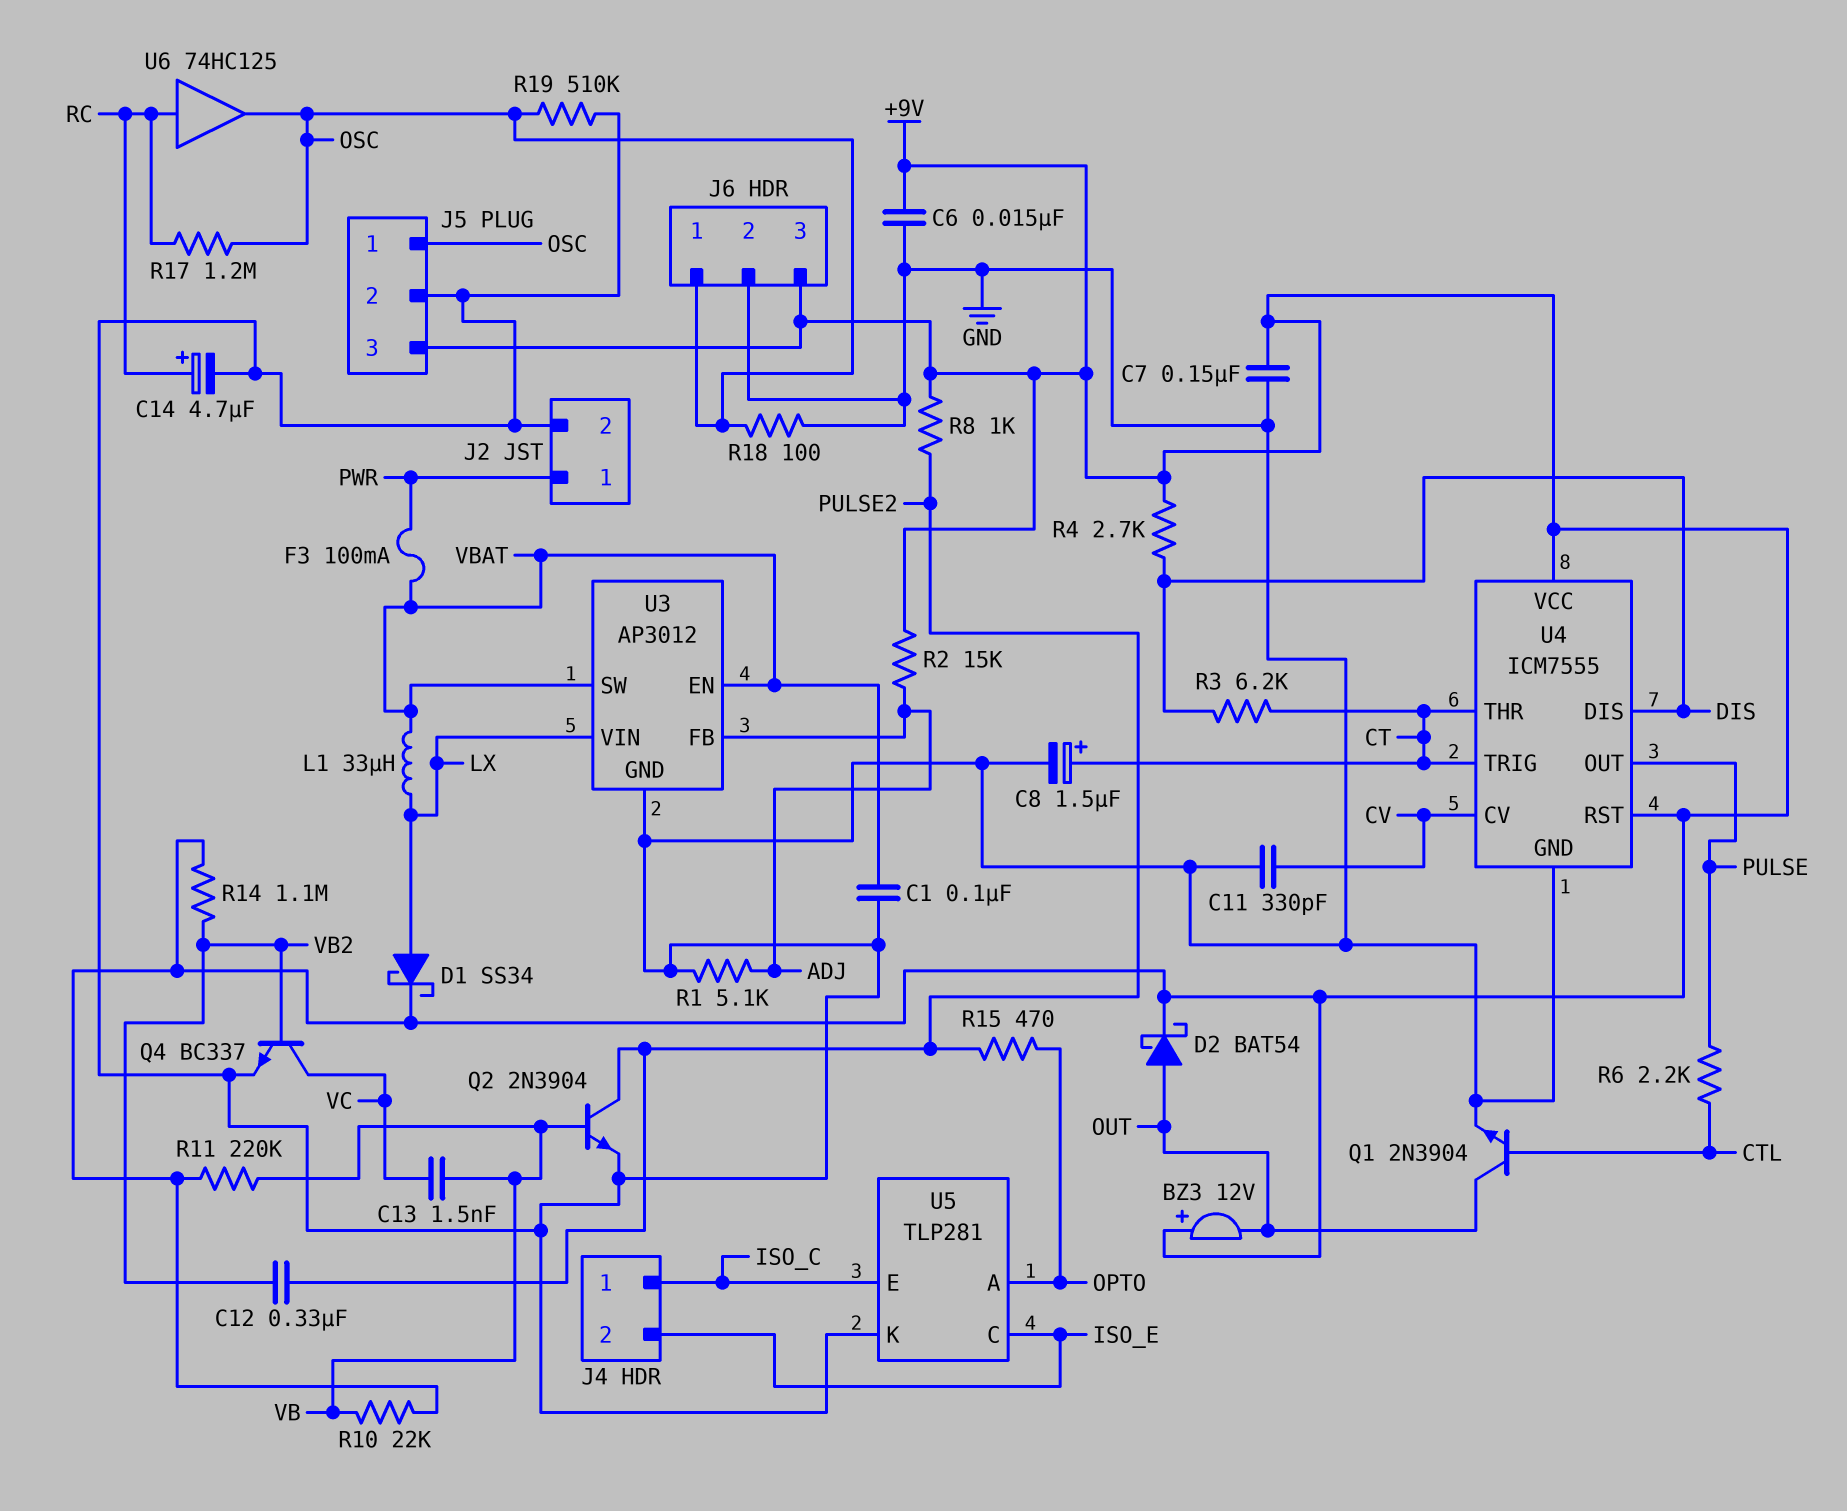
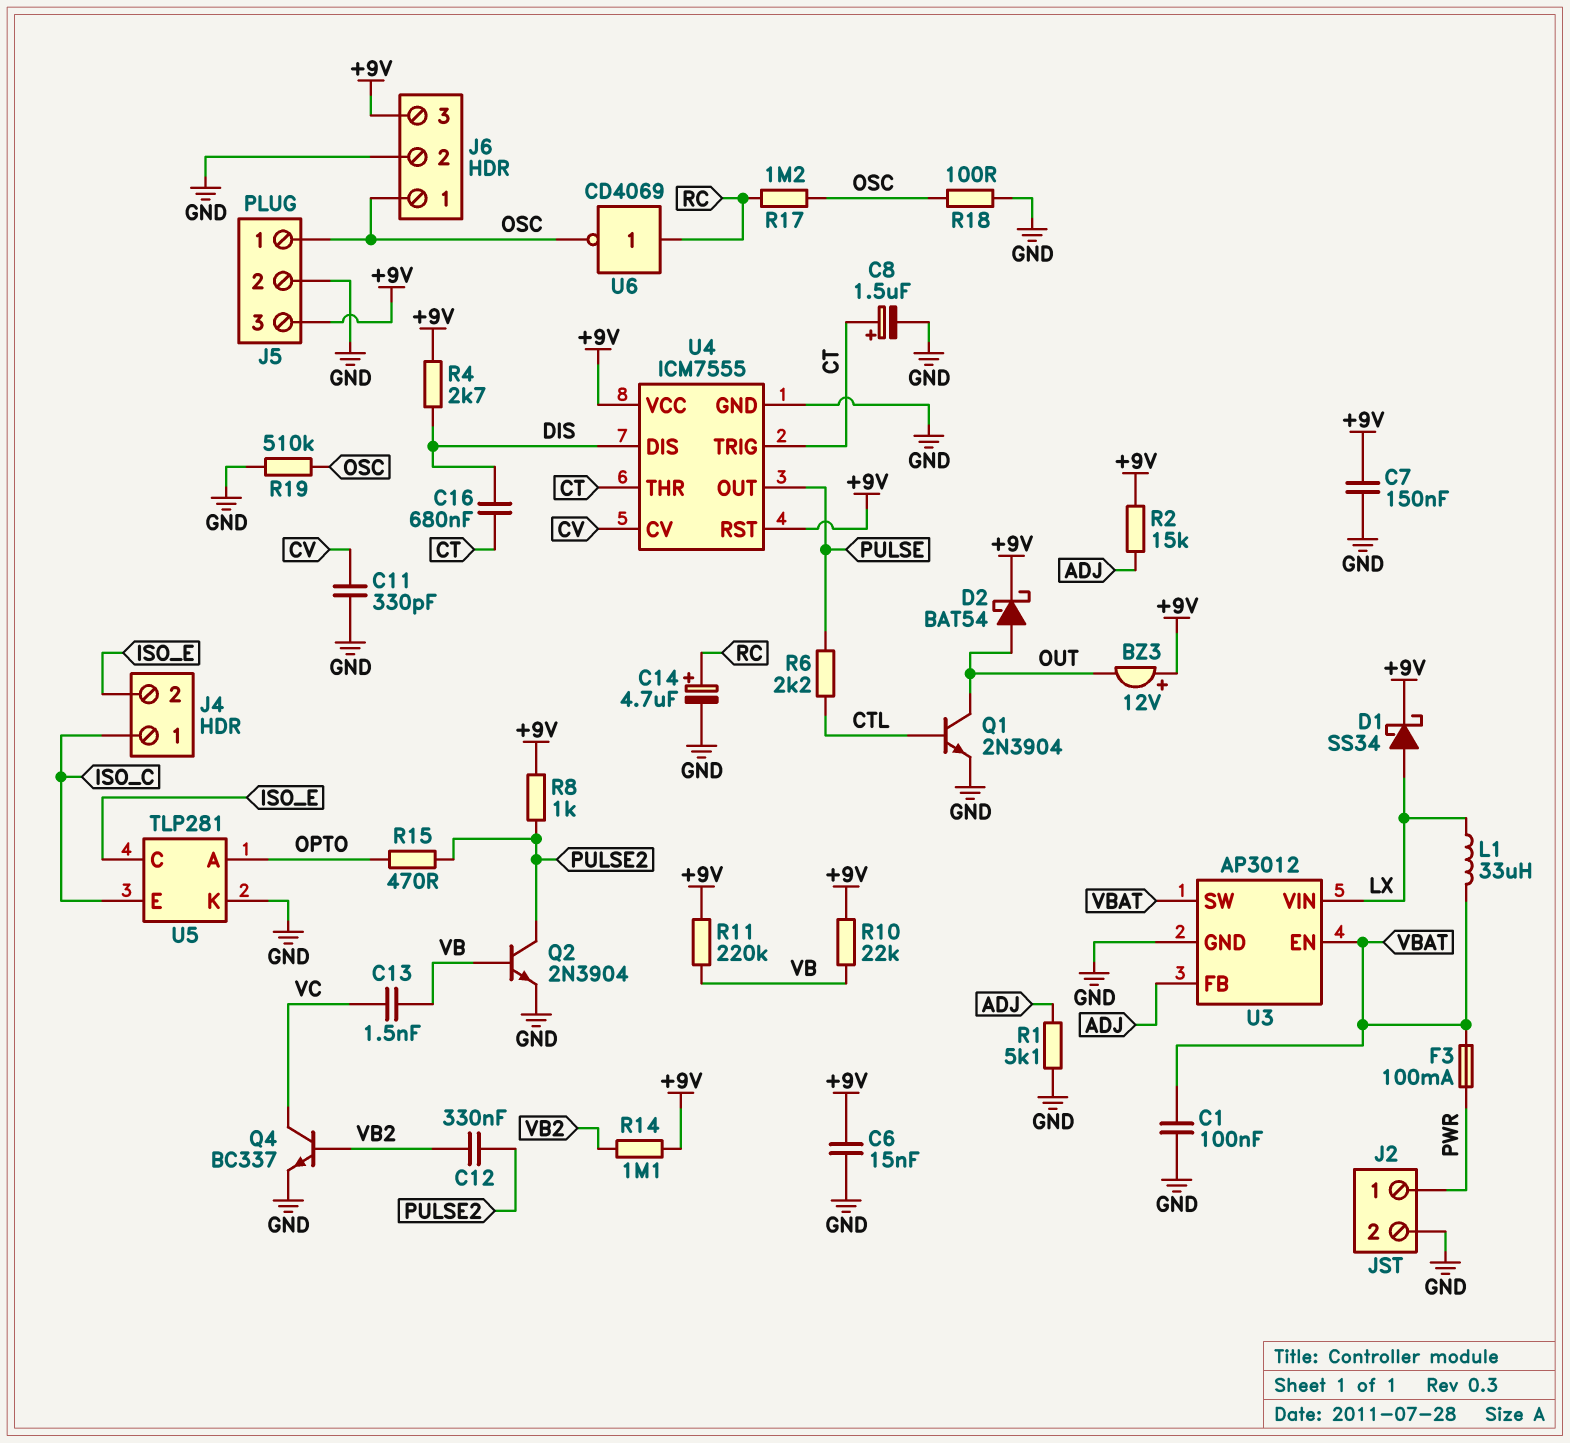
C16: none -> 680nF (CT, DIS)
R3: 6.2k (CT, DIS) -> none
U6: buffer 74HC125 (in RC, out OSC) -> NOT CD4069 (in RC, out OSC)

